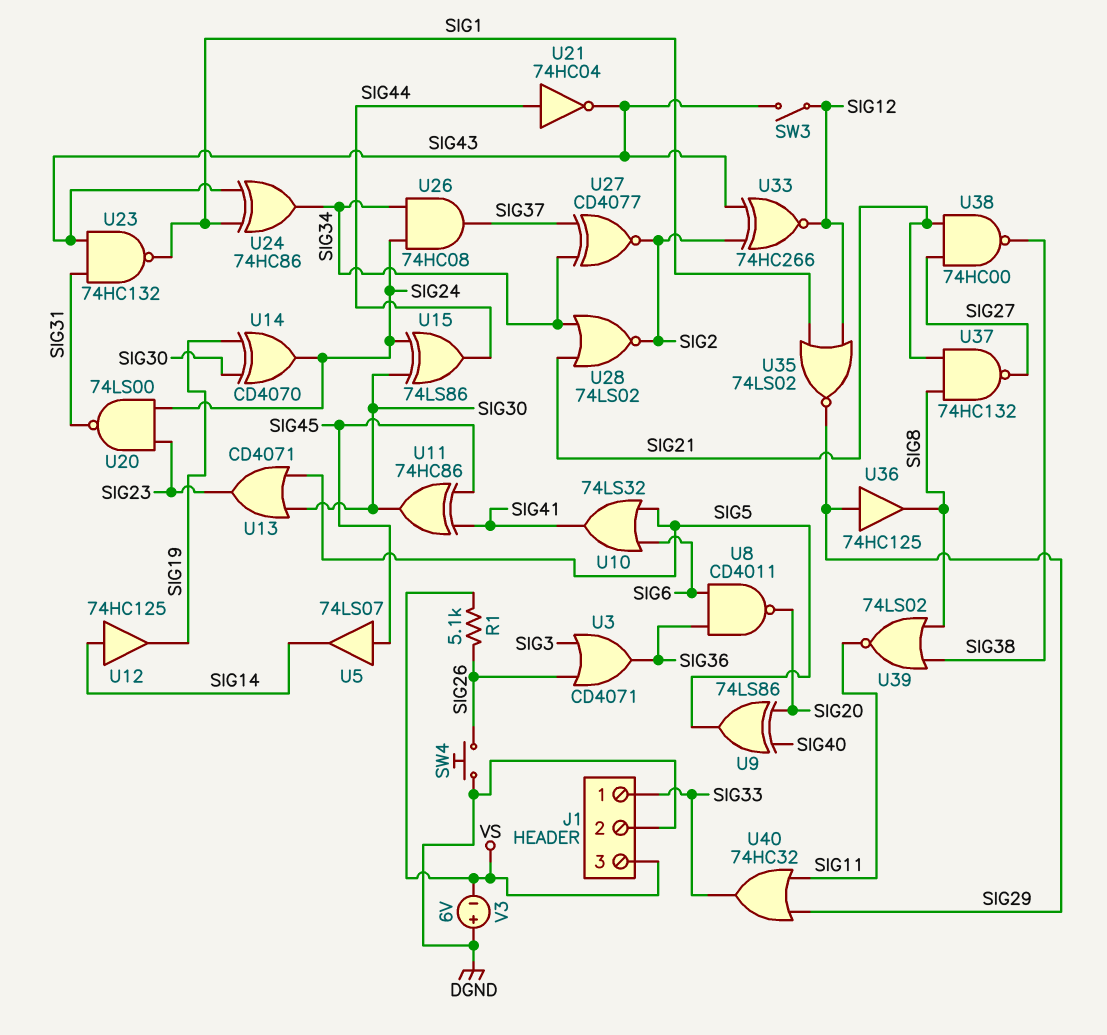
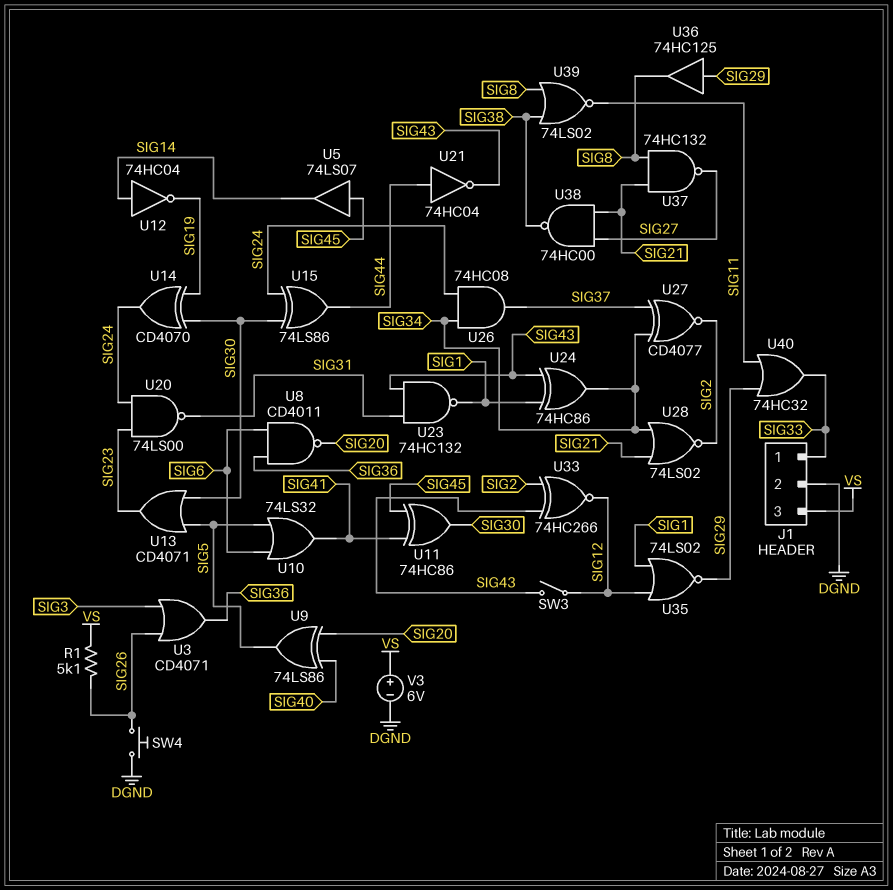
U12: buffer 74HC125 (in SIG14, out SIG19) -> NOT 74HC04 (in SIG14, out SIG19)
V3: 6V (plus DGND, minus VS) -> 6V (plus VS, minus DGND)

